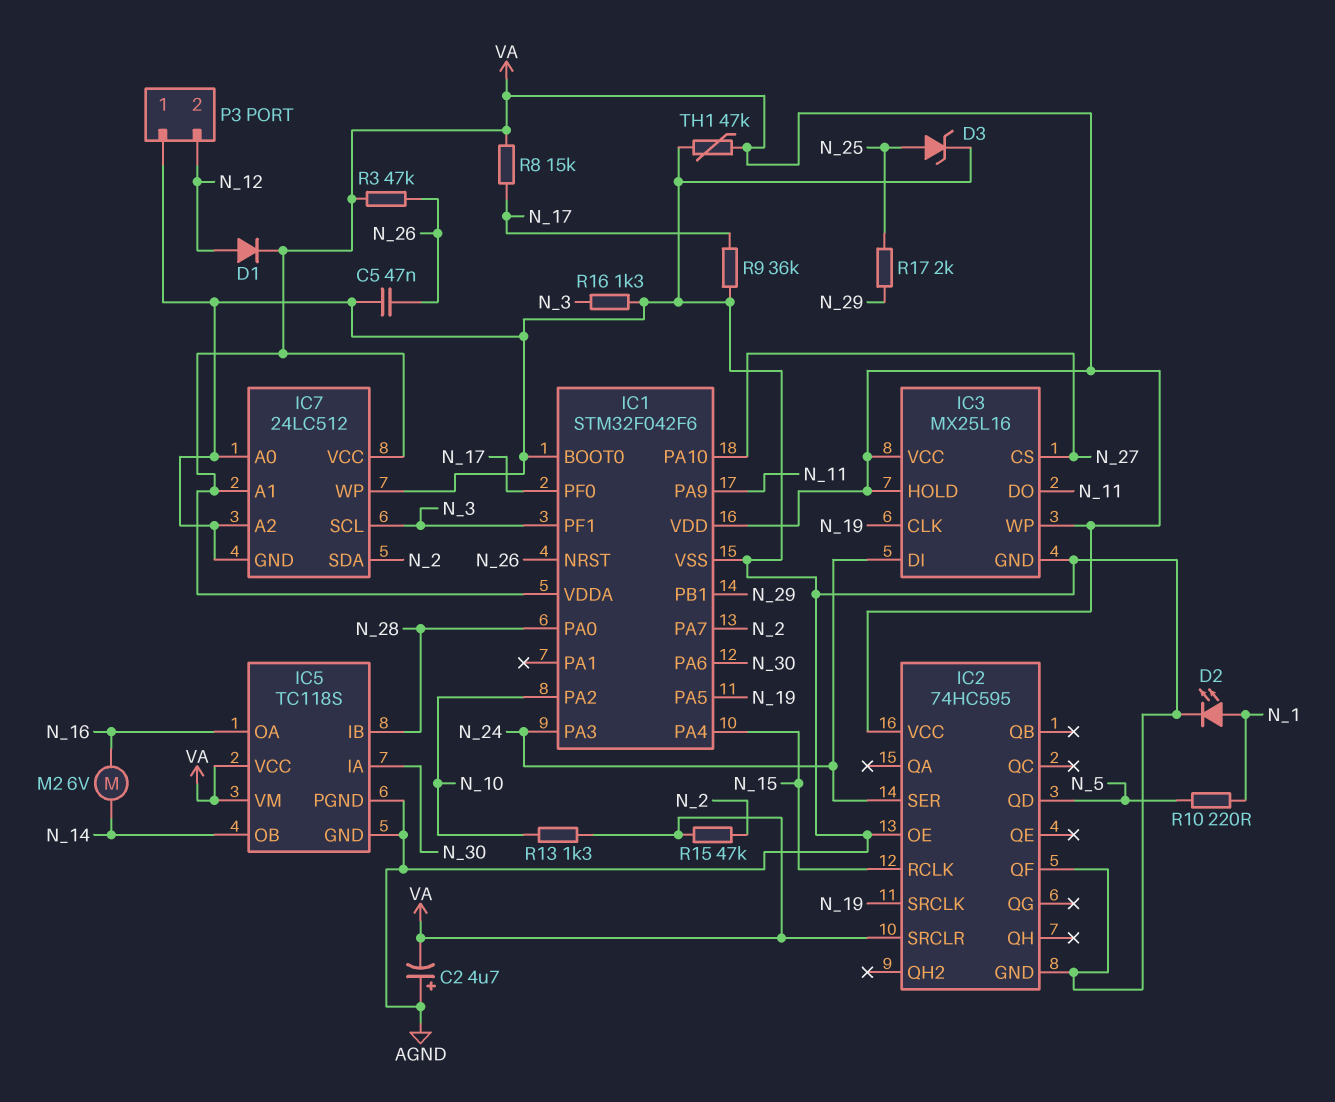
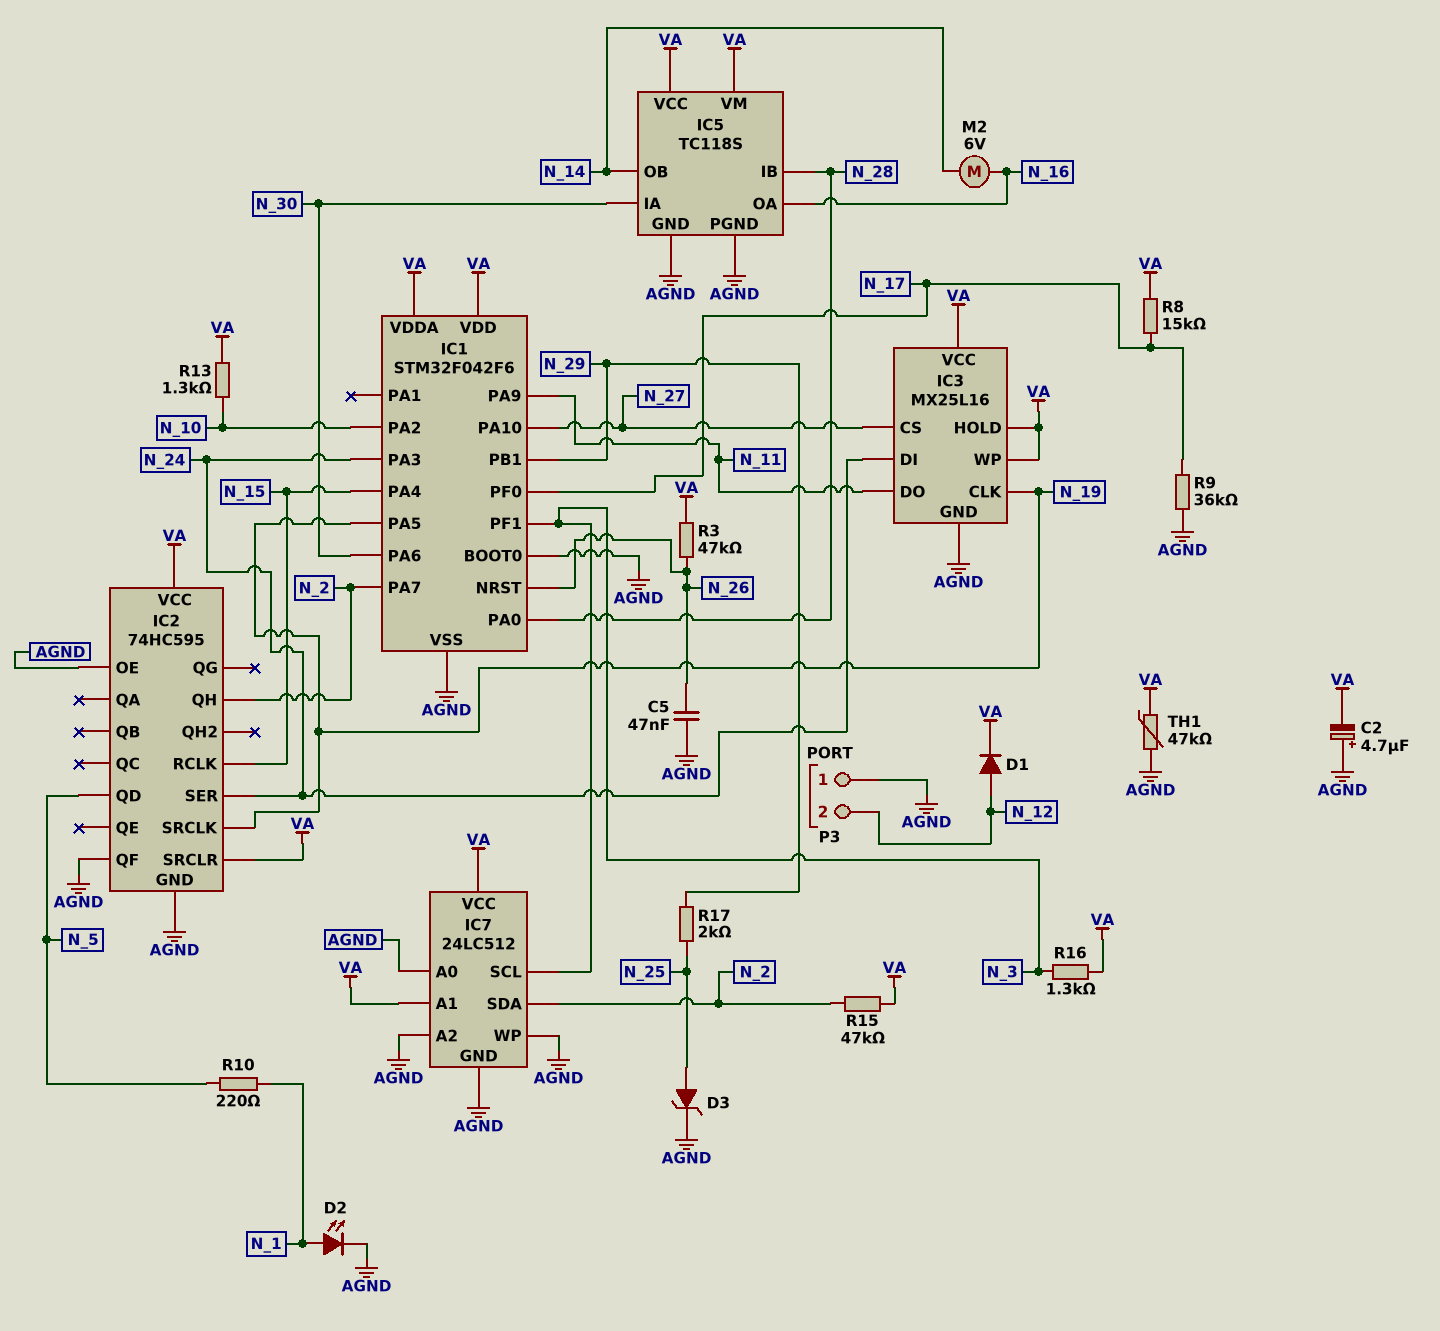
IC2 pin QH: none -> N_2
R16: 1.3k (AGND, N_3) -> 1.3k (N_3, VA)

